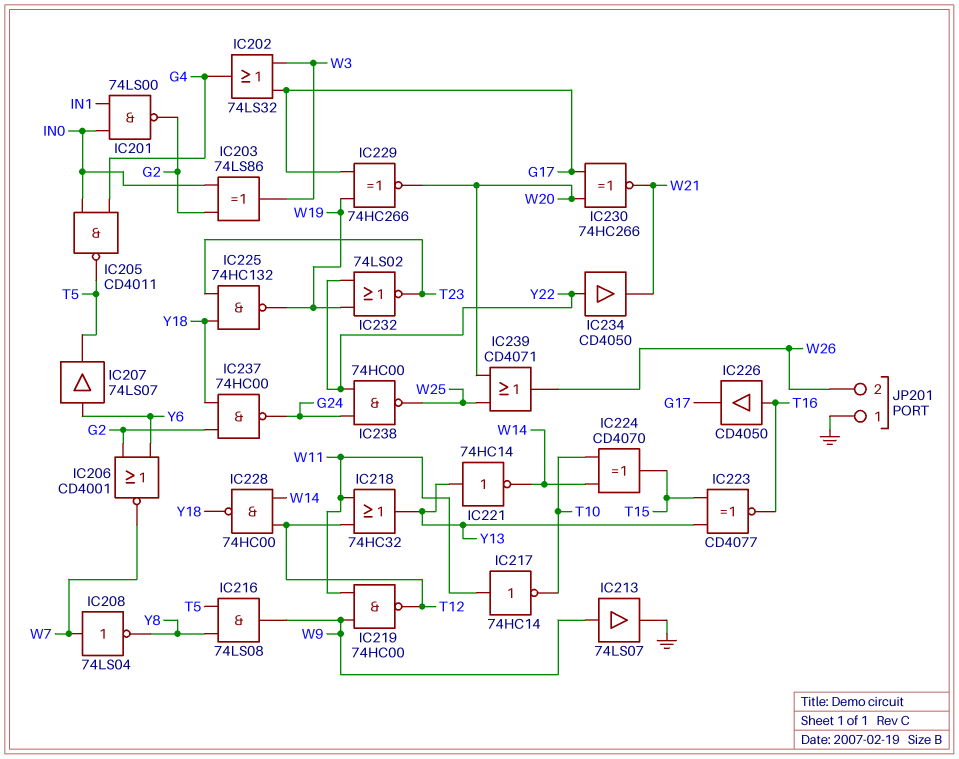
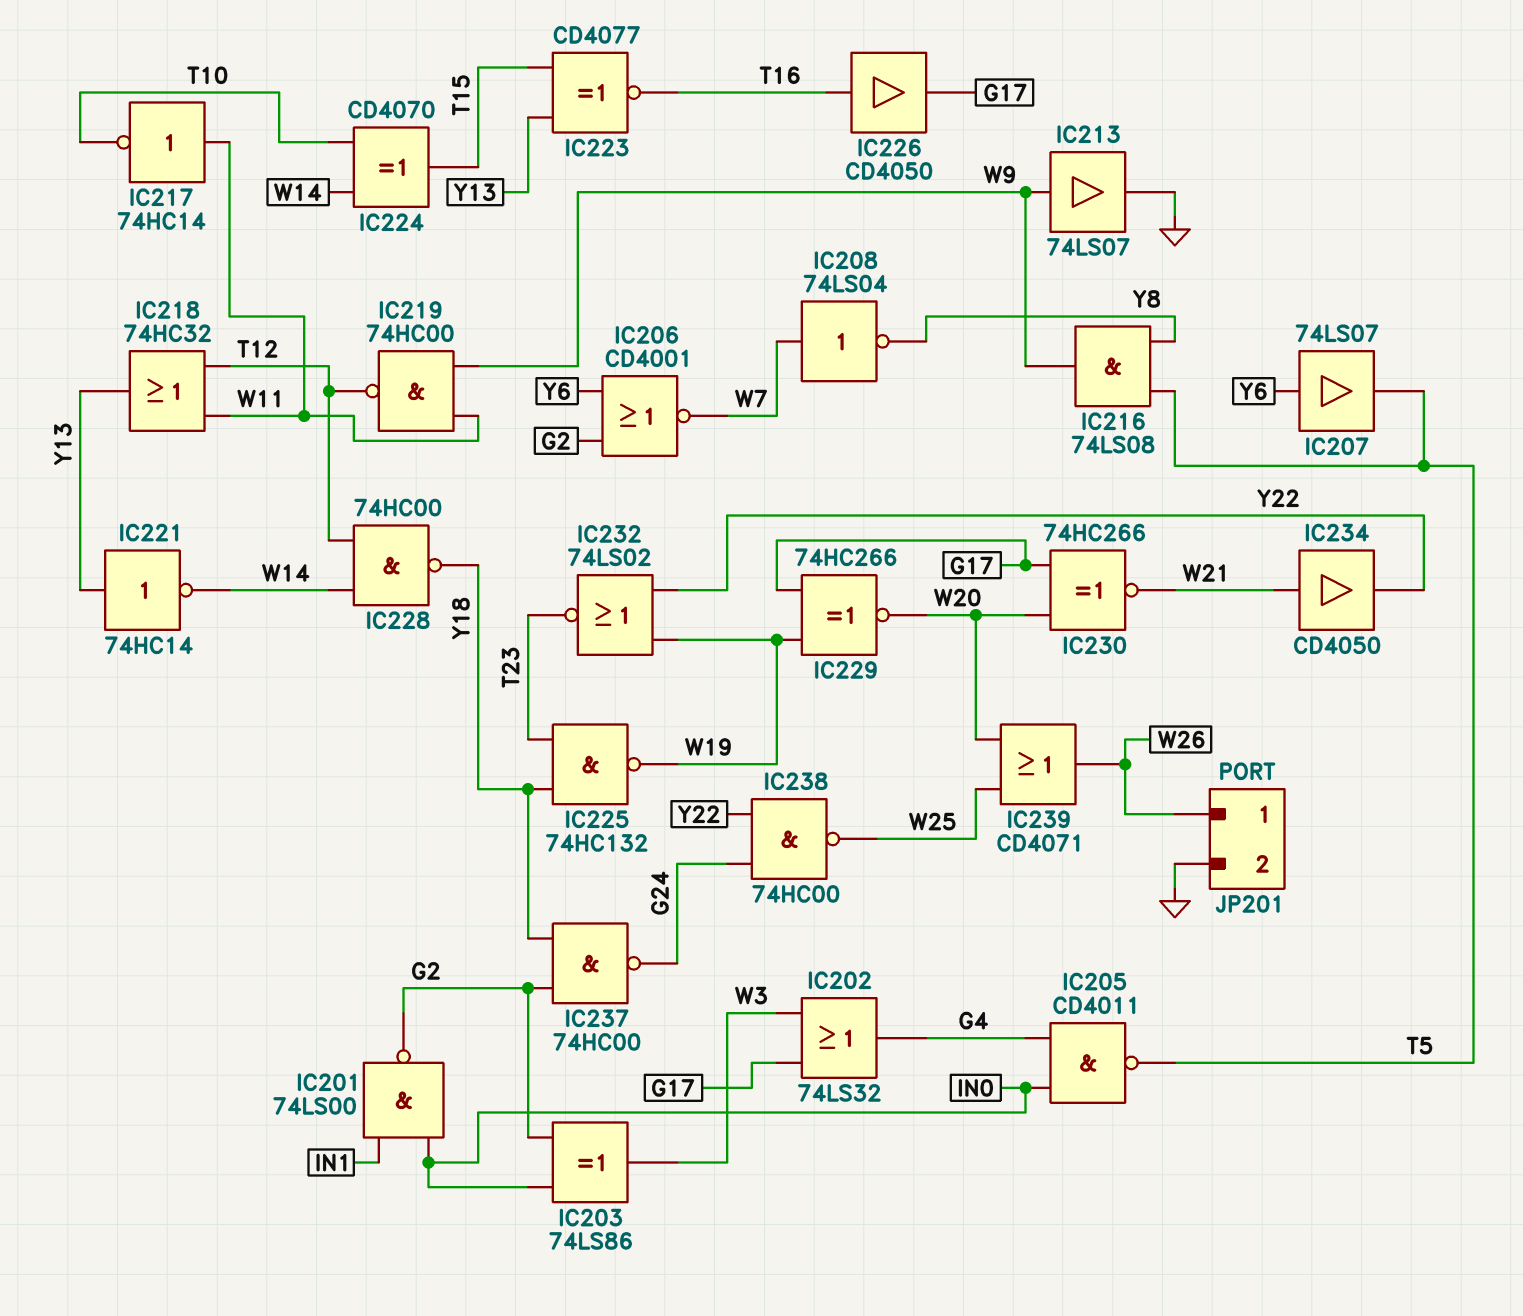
IC234: buffer CD4050 (in Y22, out W21) -> buffer CD4050 (in W21, out Y22)
JP201 pin 1: GND -> W26
JP201 pin 2: W26 -> GND

